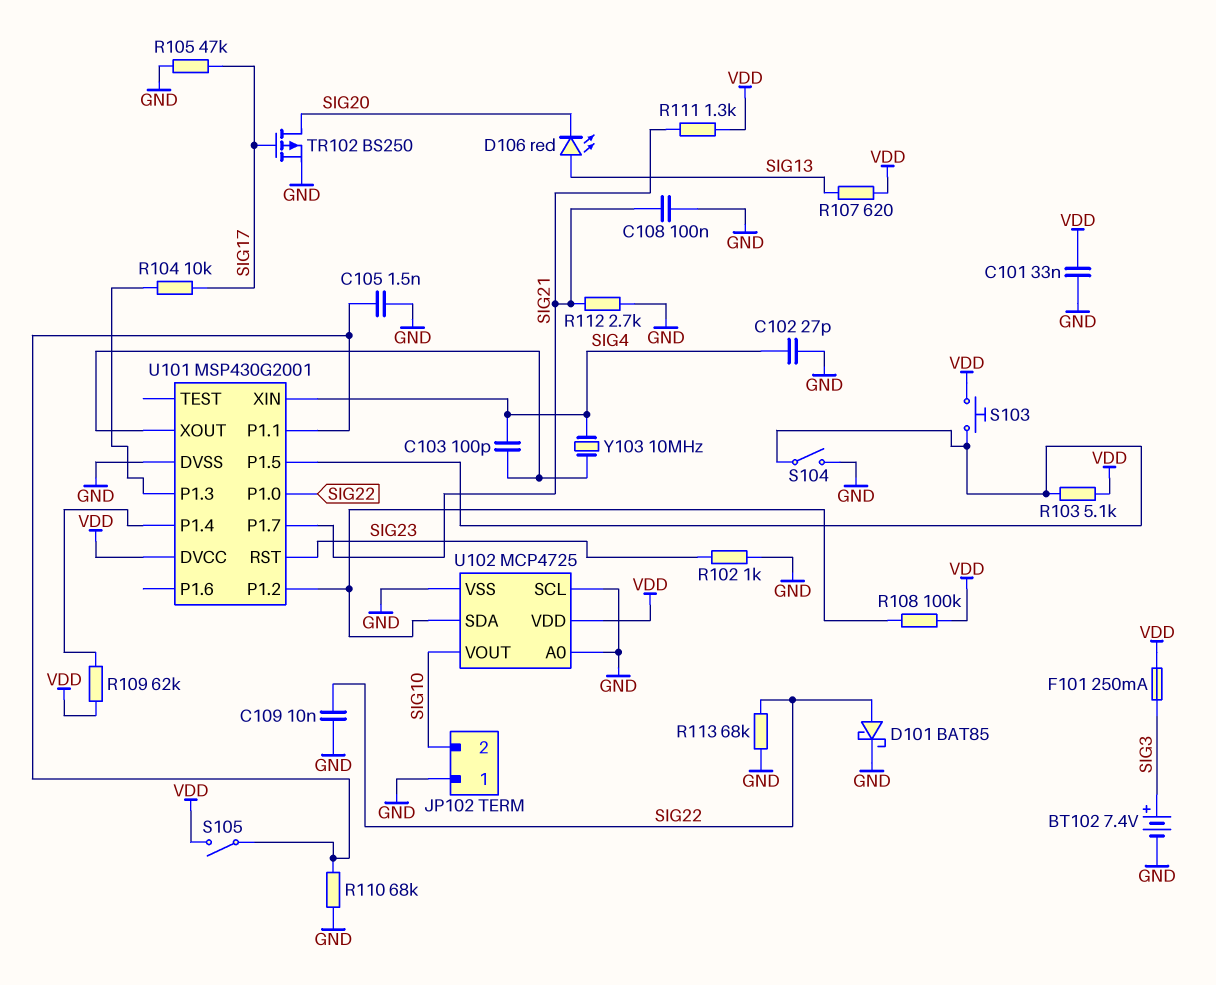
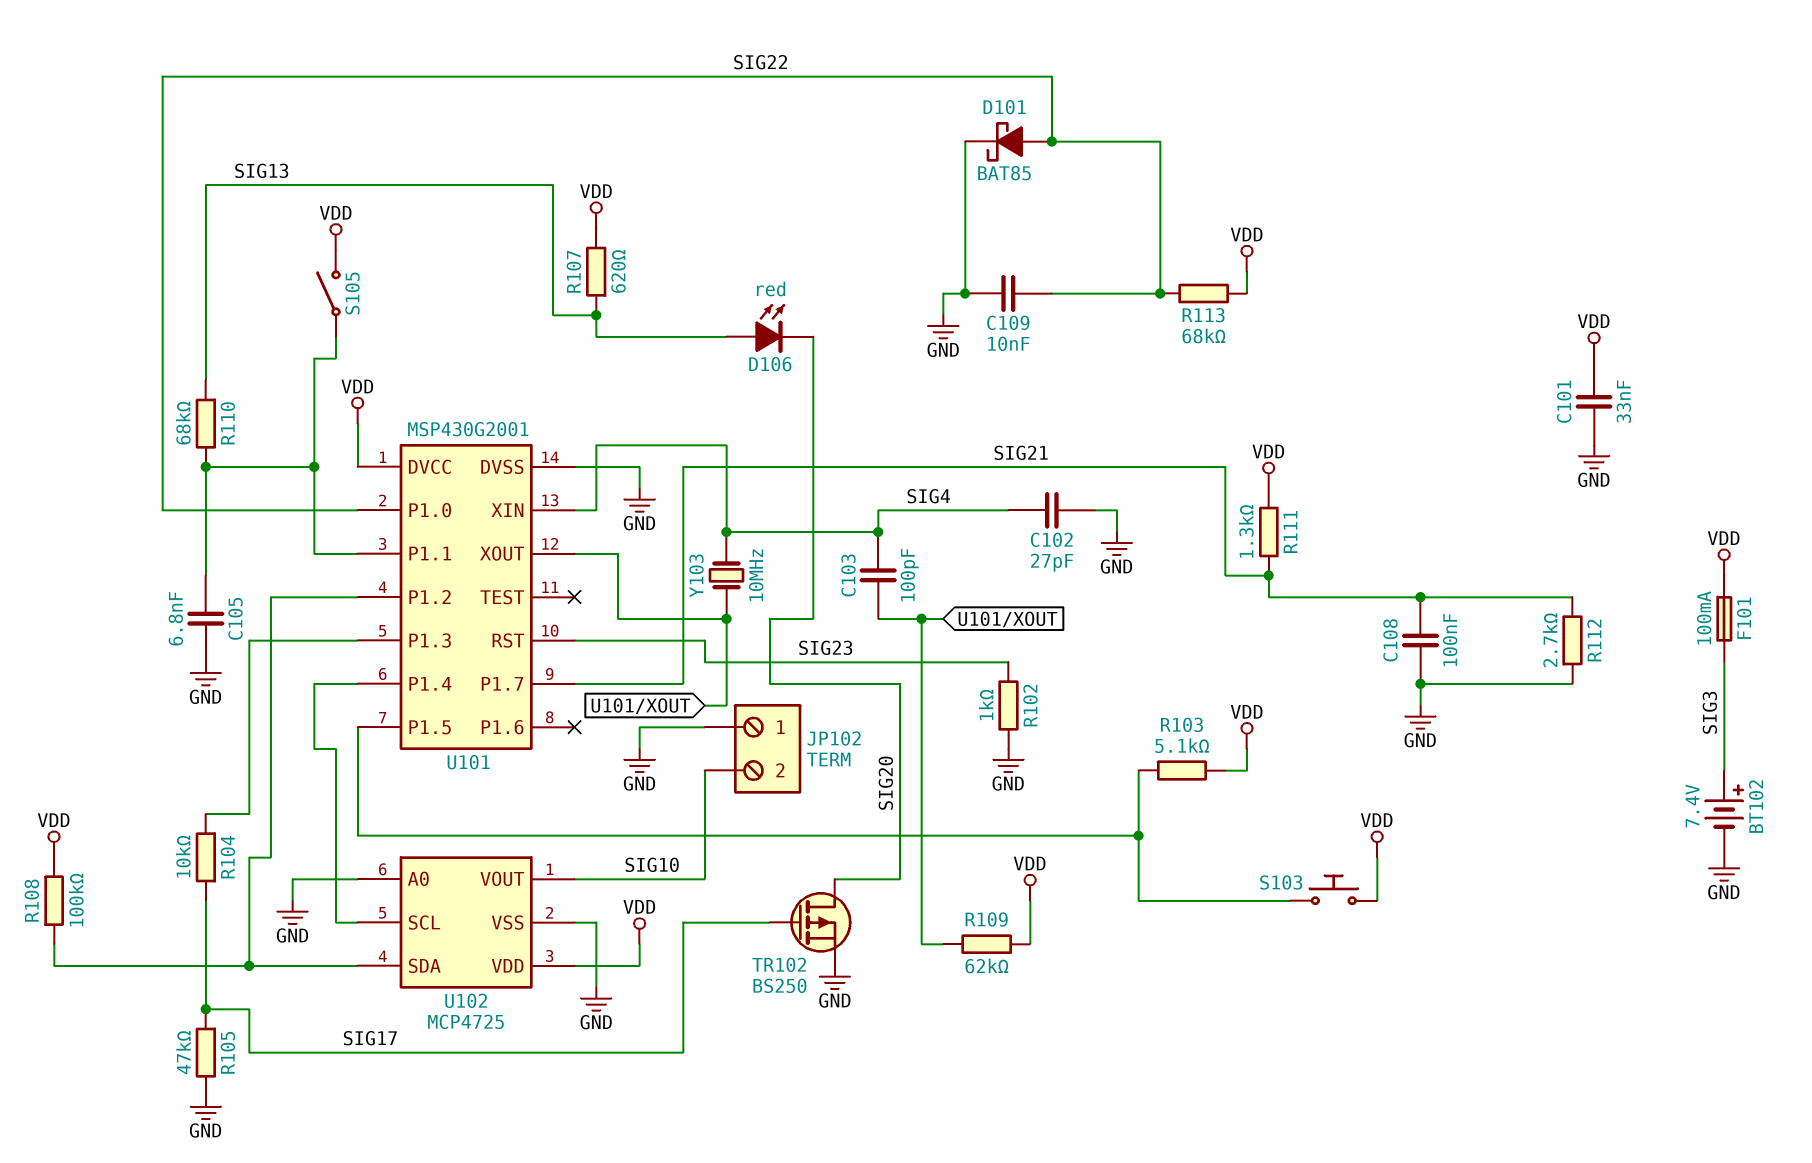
C105: 1.5nF (GND, U101/P1.1) -> 6.8nF (GND, U101/P1.1)
F101: 250mA (SIG3, VDD) -> 100mA (SIG3, VDD)
R109: 62k (U101/P1.4, VDD) -> 62k (U101/XOUT, VDD)
R110: 68k (GND, U101/P1.1) -> 68k (SIG13, U101/P1.1)
R113: 68k (GND, SIG22) -> 68k (SIG22, VDD)
S104: switch (GND, U101/P1.5) -> none
U102 pin SCL: GND -> U101/P1.4

